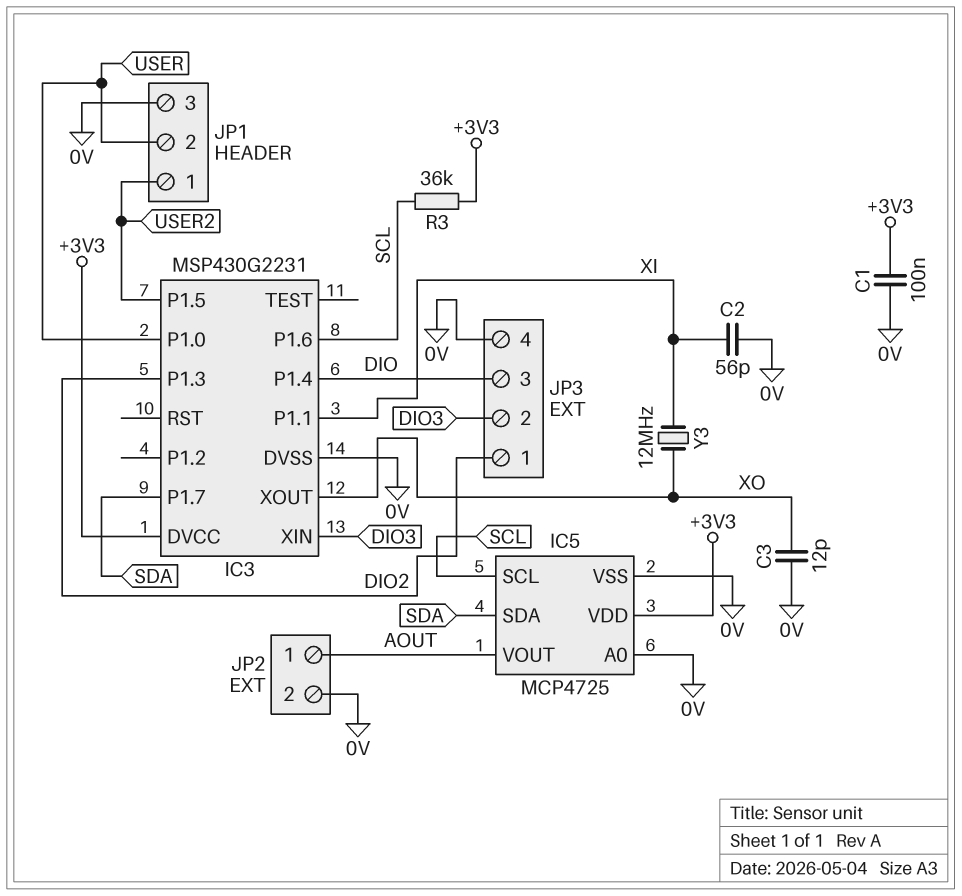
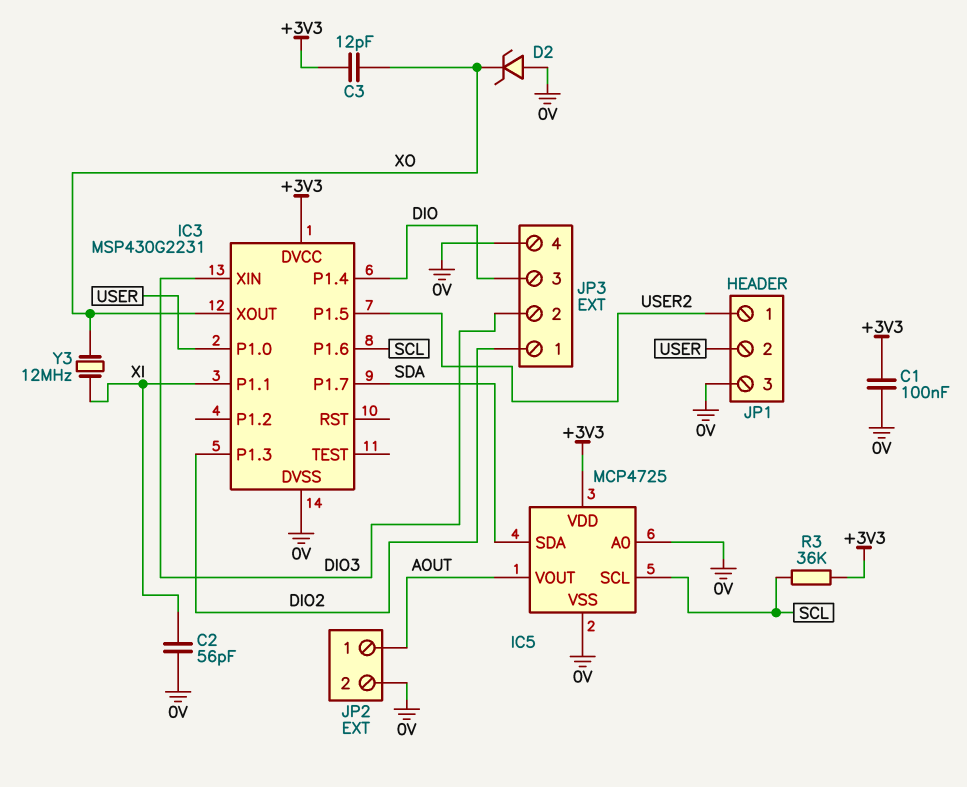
C3: 12pF (0V, XO) -> 12pF (+3V3, XO)
D2: none -> zener (A 0V, K XO)

